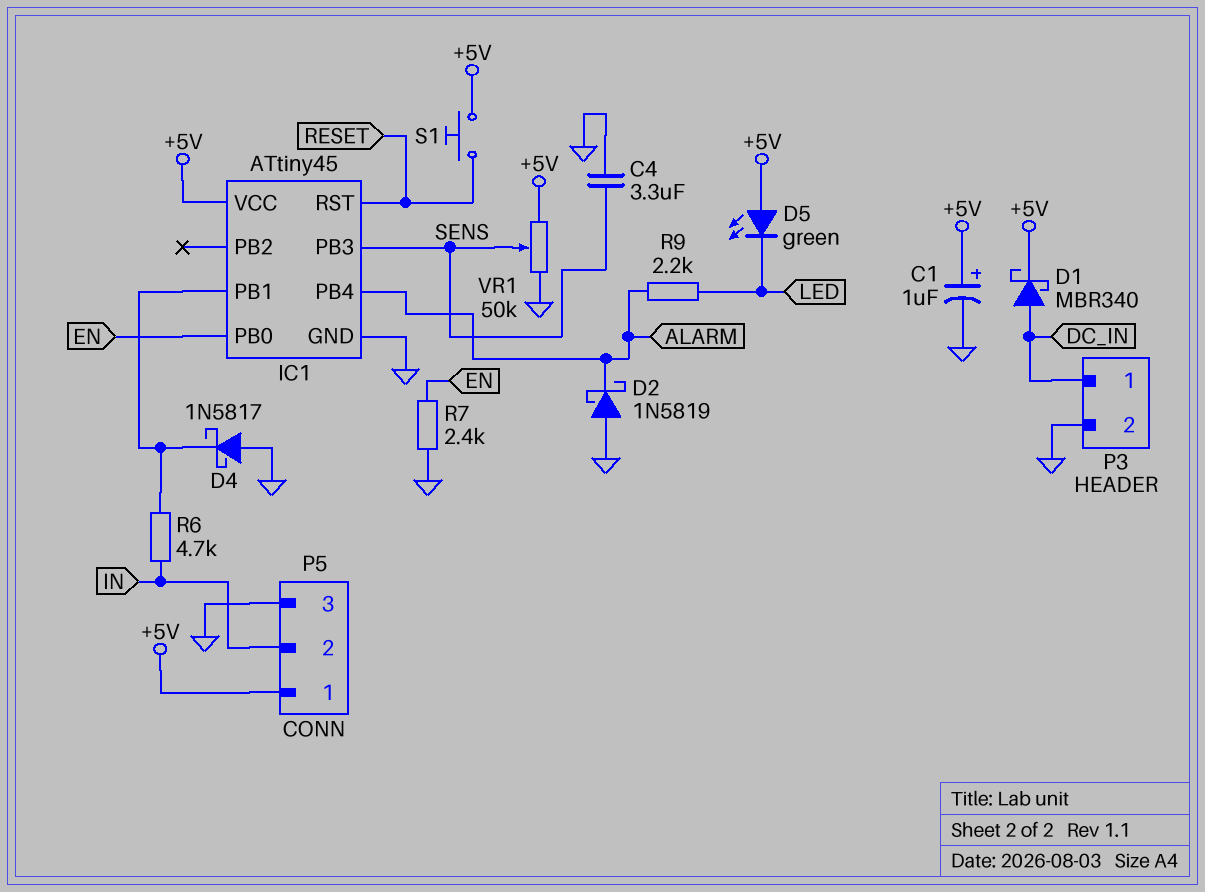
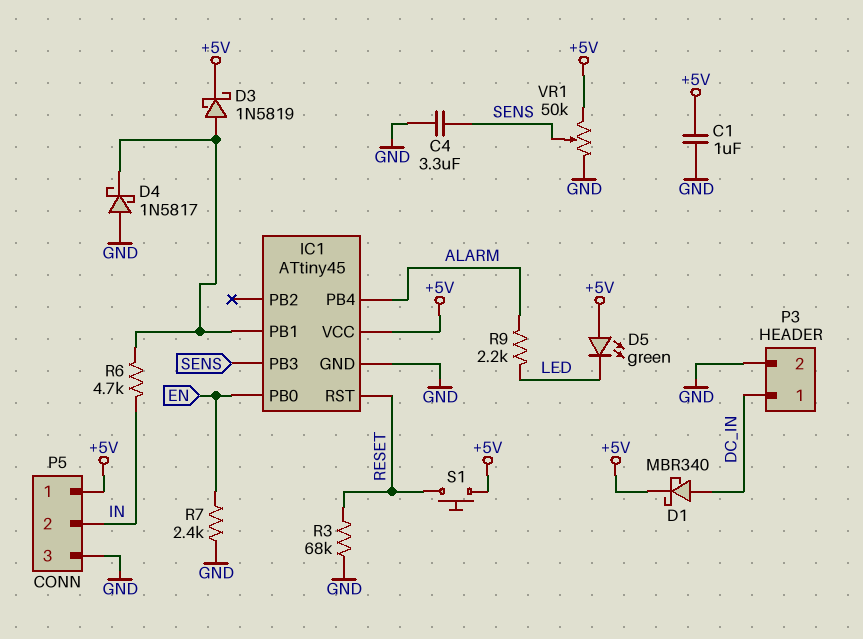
C1: 1uF (plus +5V, minus GND) -> 1uF (+5V, GND)
D2: schottky 1N5819 (A GND, K ALARM) -> none
D3: none -> schottky 1N5819 (A IC1/PB1, K +5V)
R3: none -> 68k (GND, RESET)

